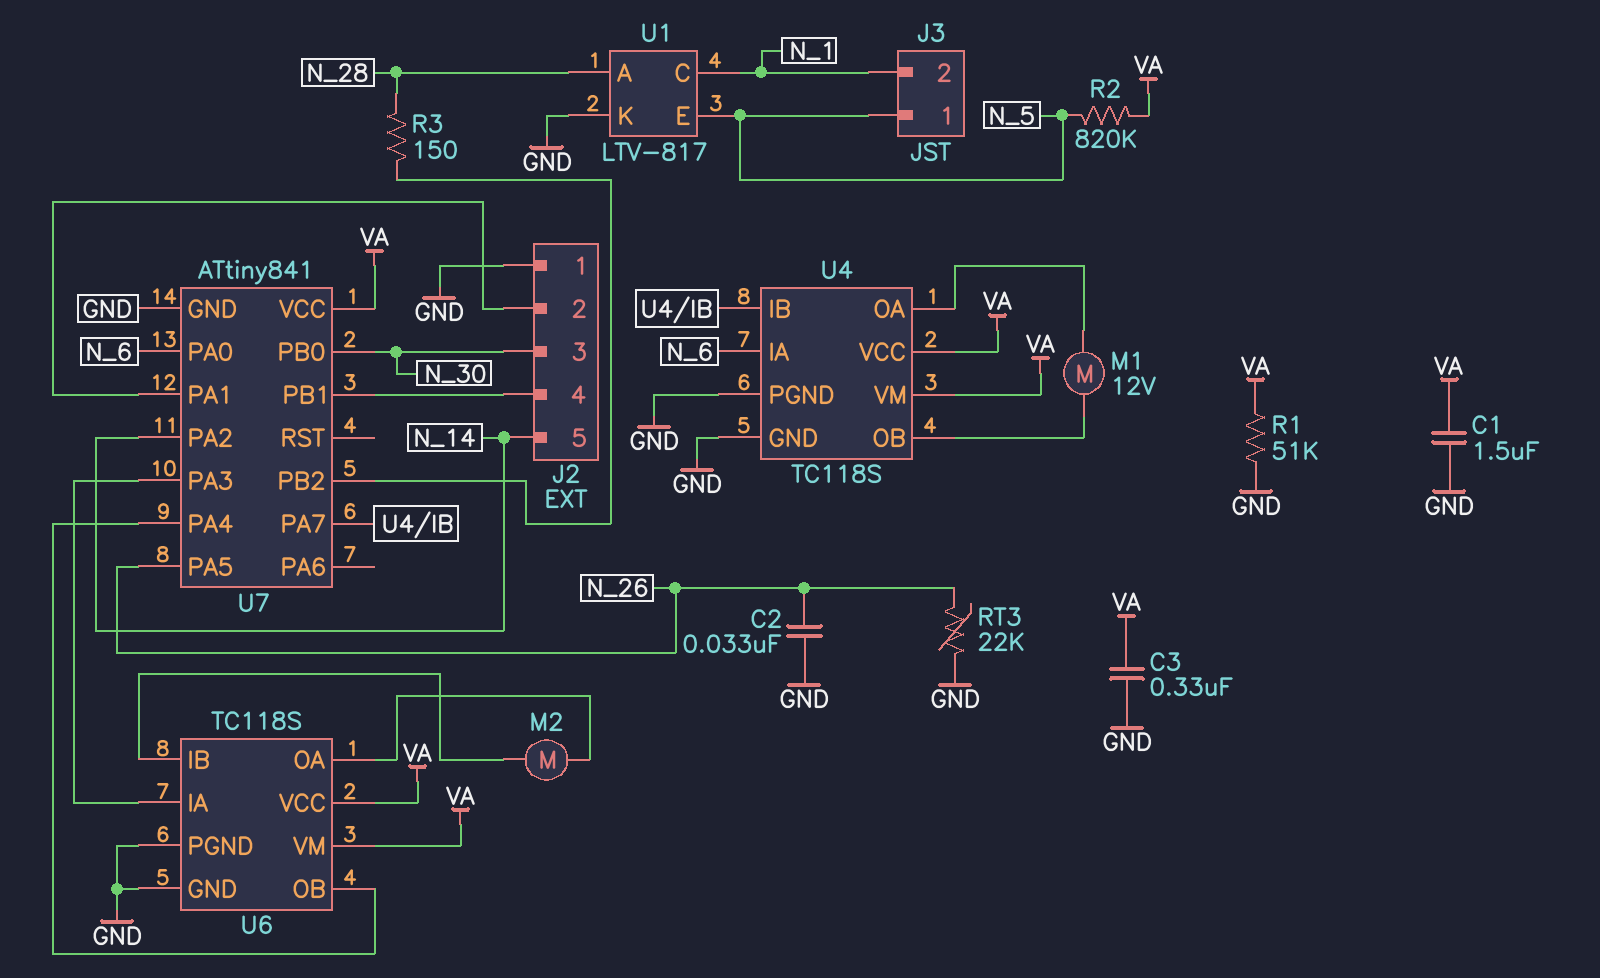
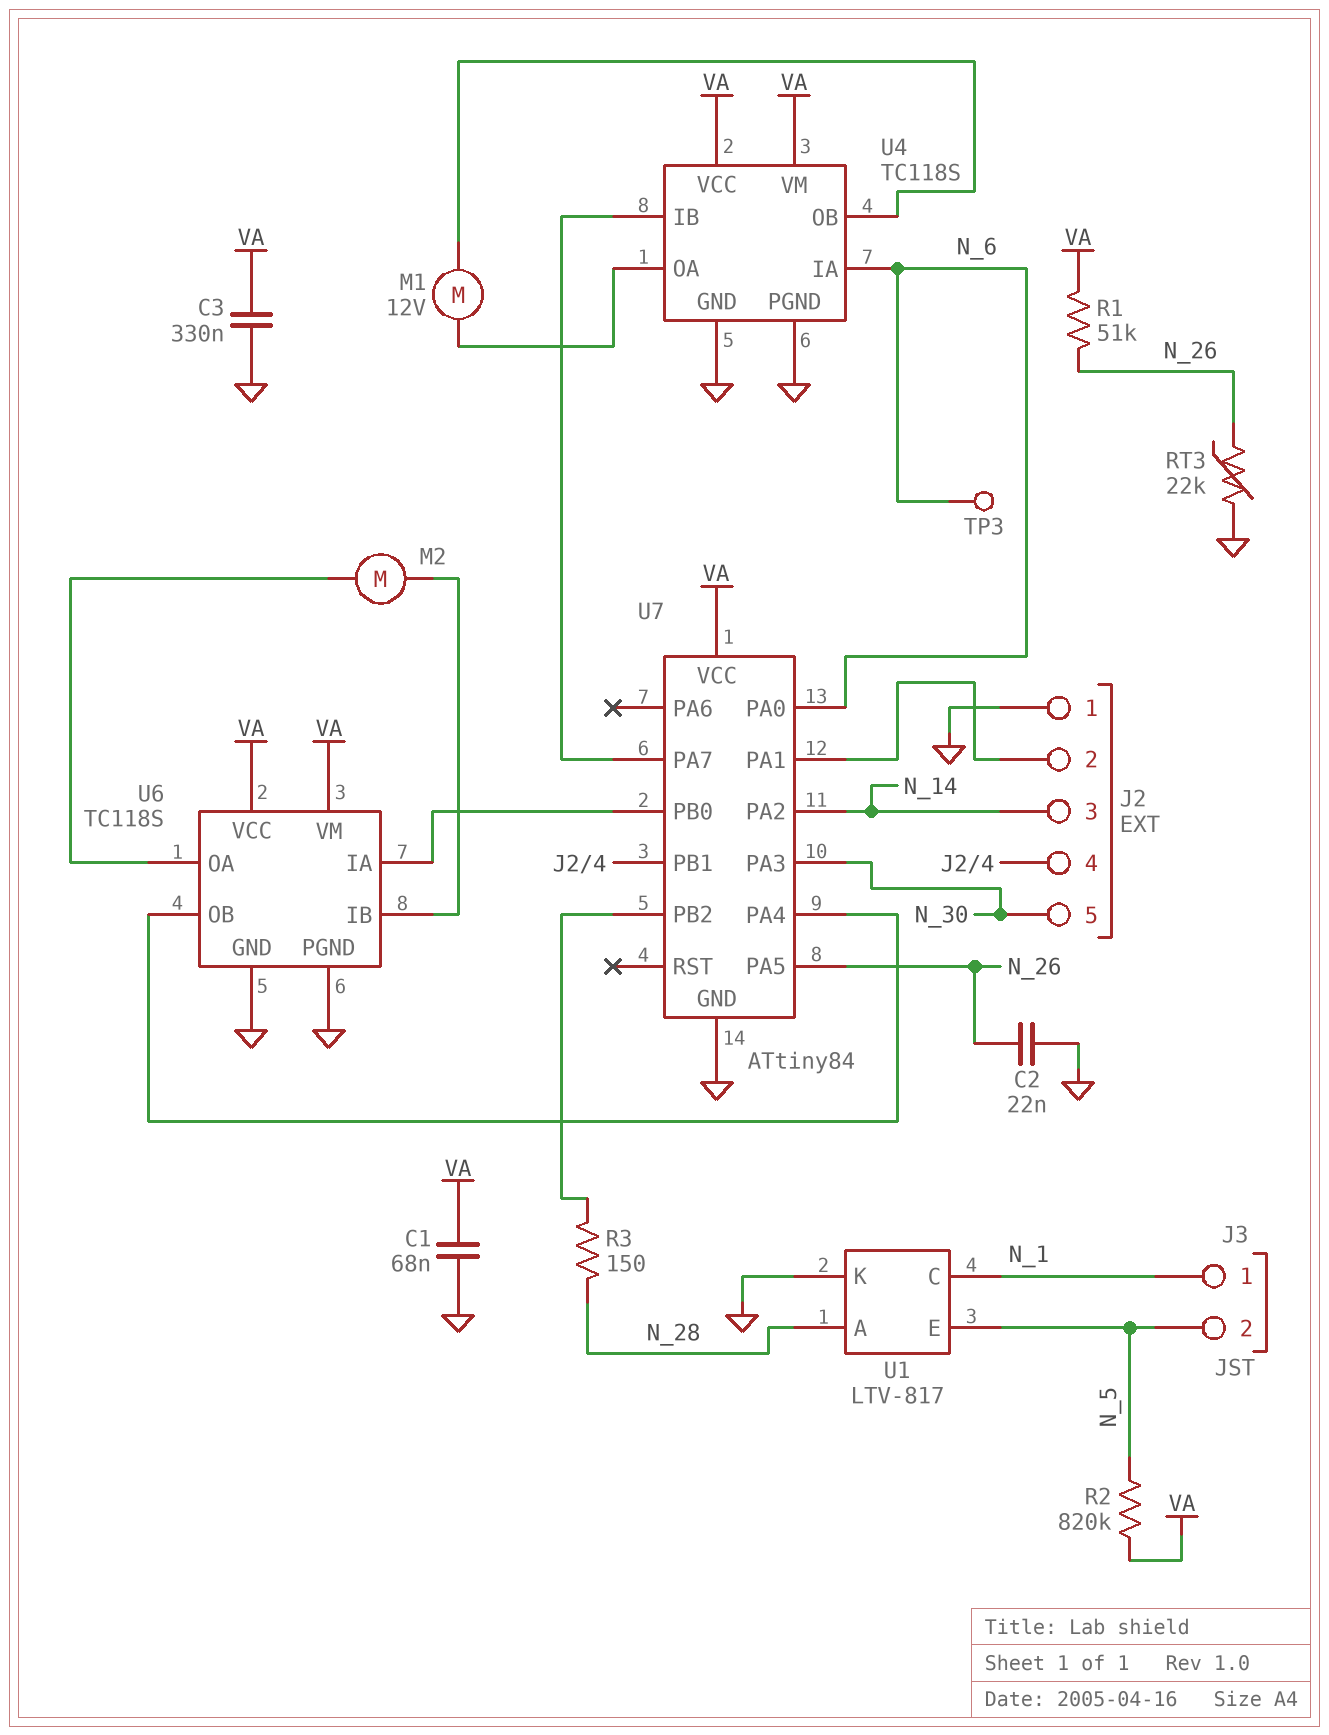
C1: 1.5uF (GND, VA) -> 68nF (GND, VA)
C2: 33nF (GND, N_26) -> 22nF (GND, N_26)
J2 pin 3: N_30 -> N_14
J2 pin 5: N_14 -> N_30
J3 pin 1: N_5 -> N_1
J3 pin 2: N_1 -> N_5
R1: 51k (GND, VA) -> 51k (N_26, VA)
TP3: none -> test point (N_6)
U7: ATtiny841 -> ATtiny84
U7 pin PA3: U6/IA -> N_30
U7 pin PB0: N_30 -> U6/IA

